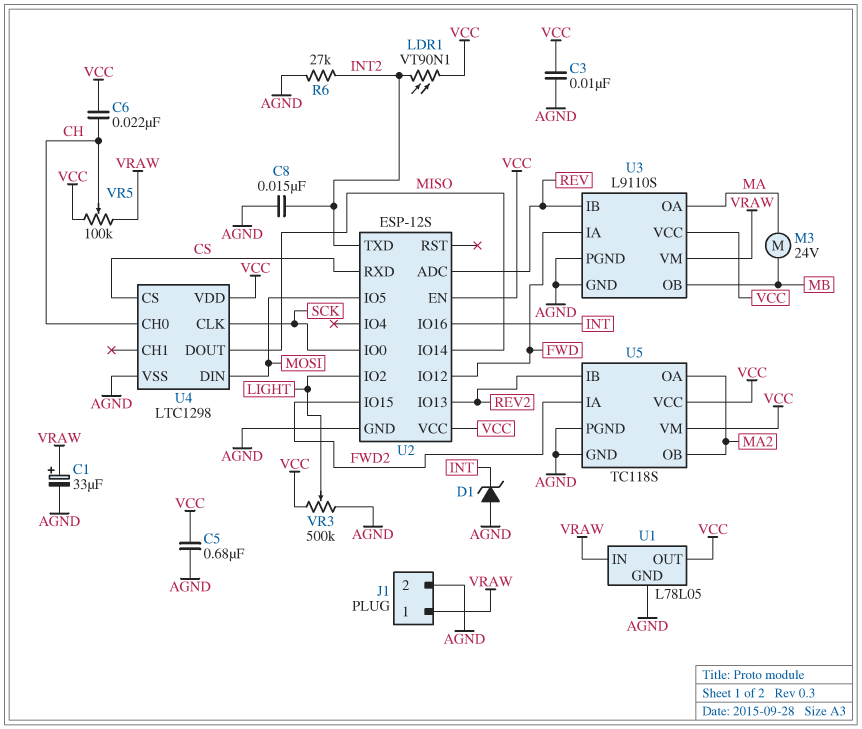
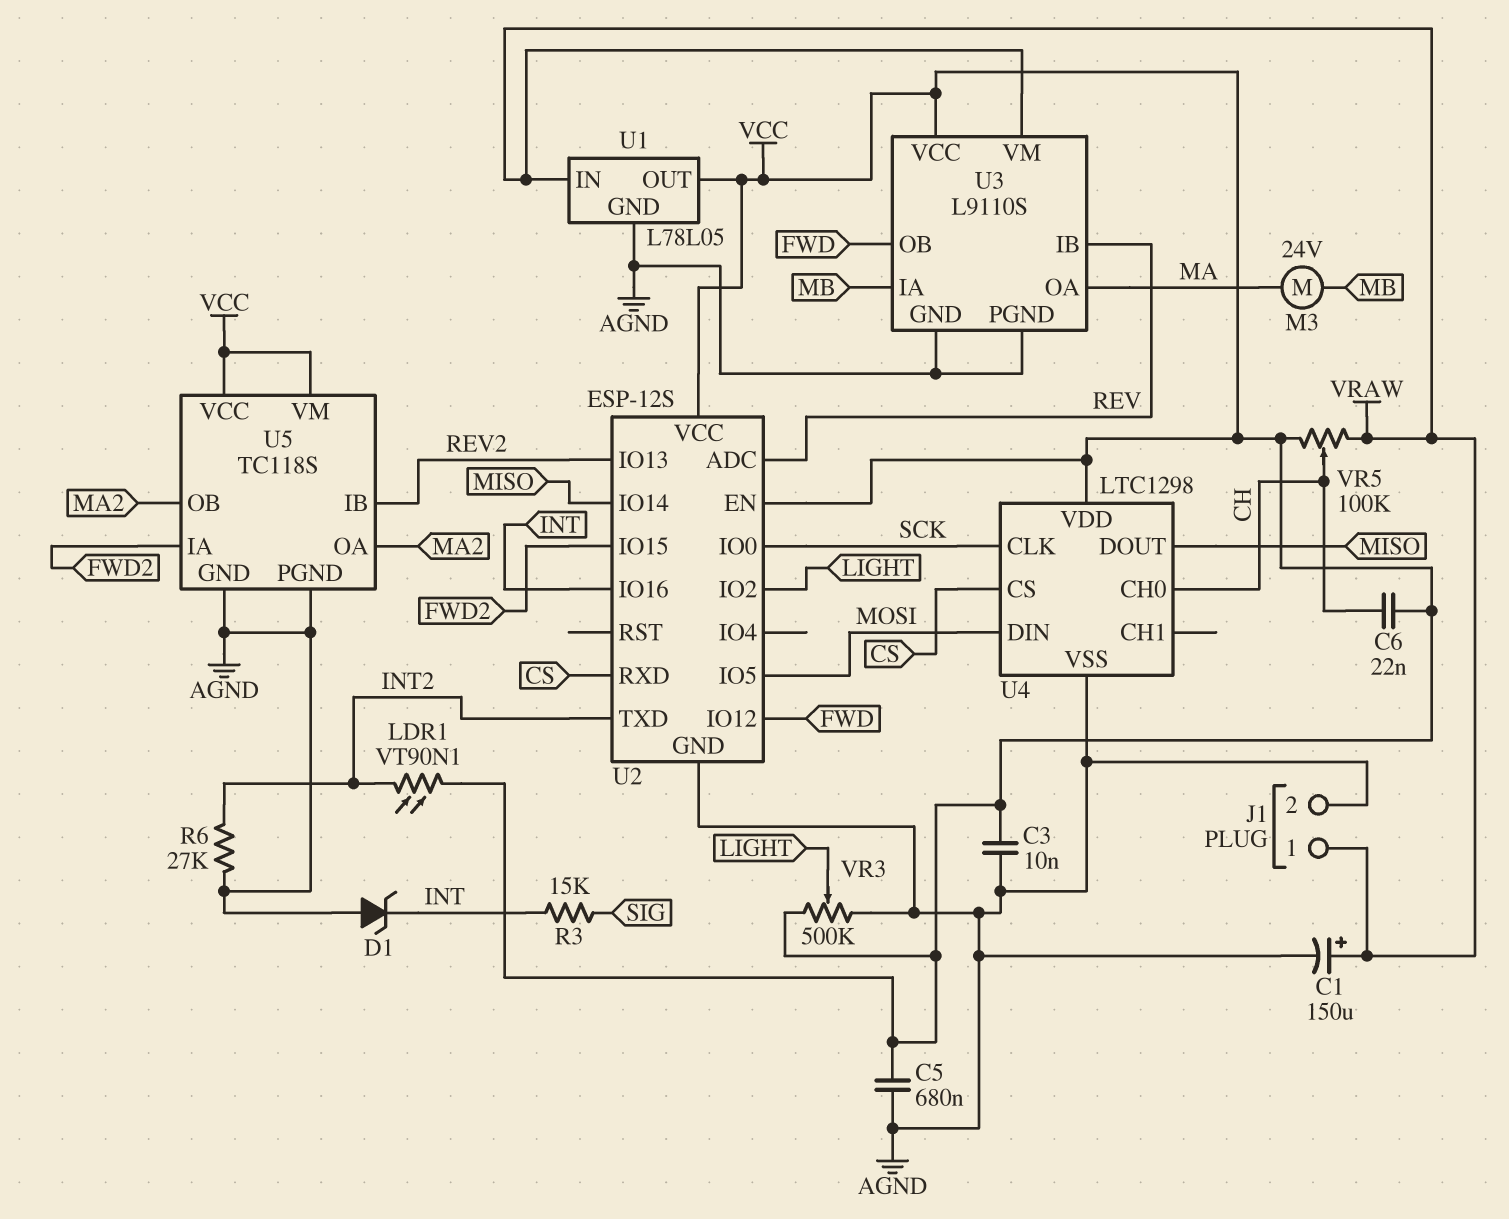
C1: 33uF (plus VRAW, minus AGND) -> 150uF (plus VRAW, minus AGND)
C8: 15nF (AGND, INT2) -> none
R3: none -> 15k (INT, SIG)
U3 pin IA: FWD -> MB
U3 pin OB: MB -> FWD

